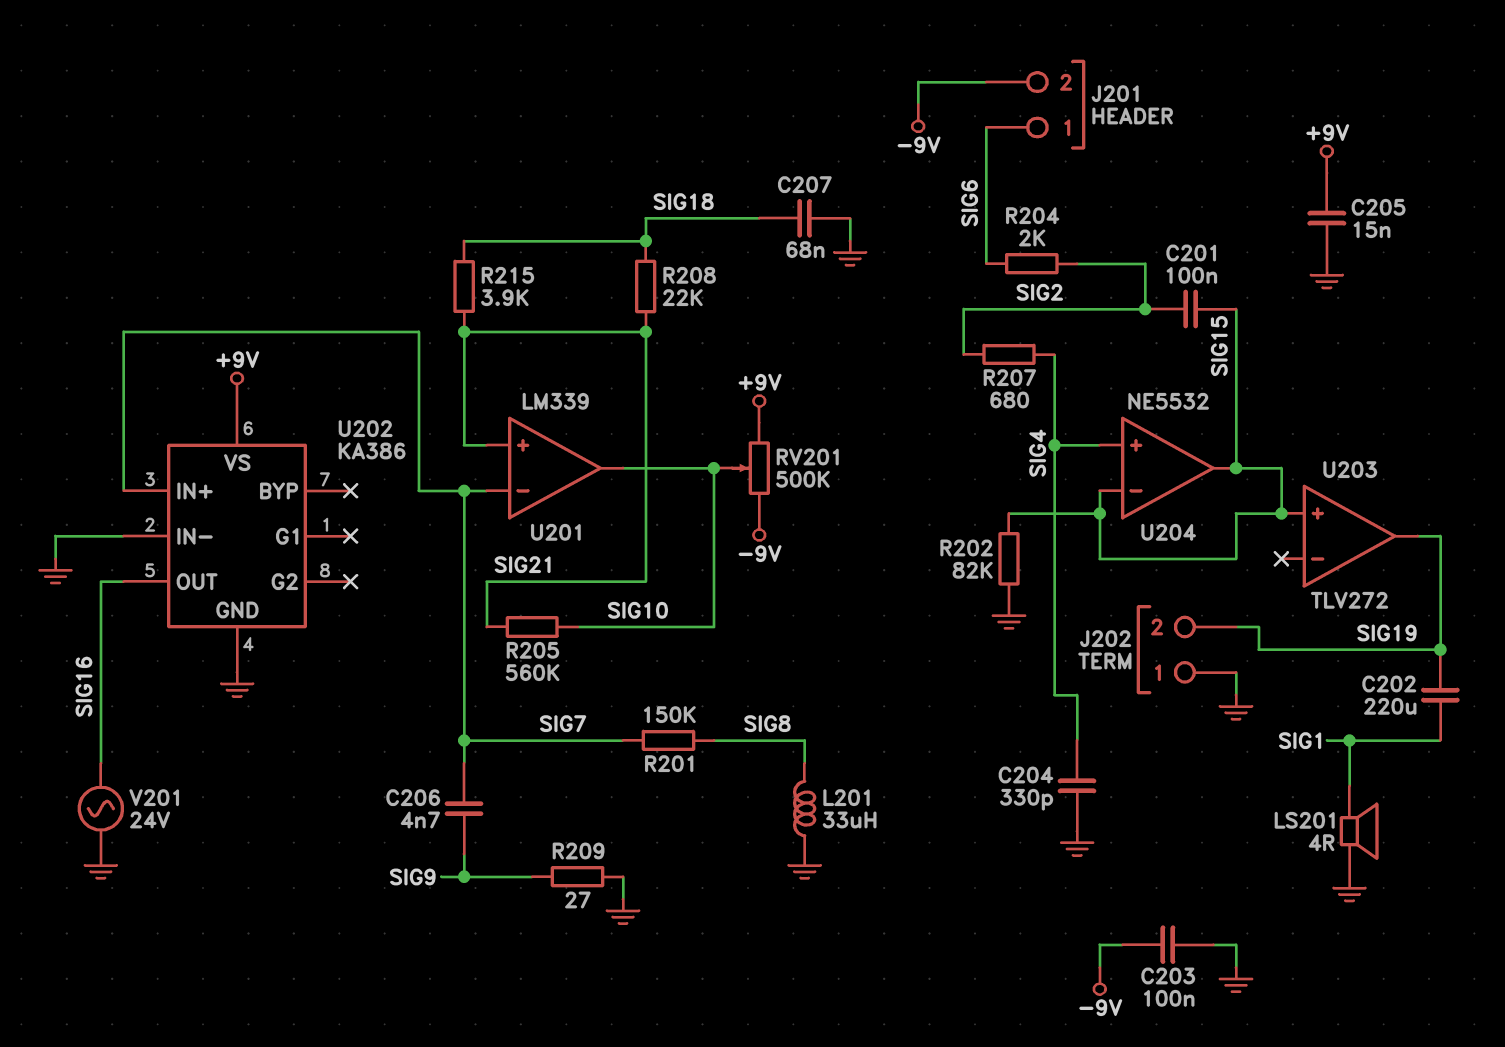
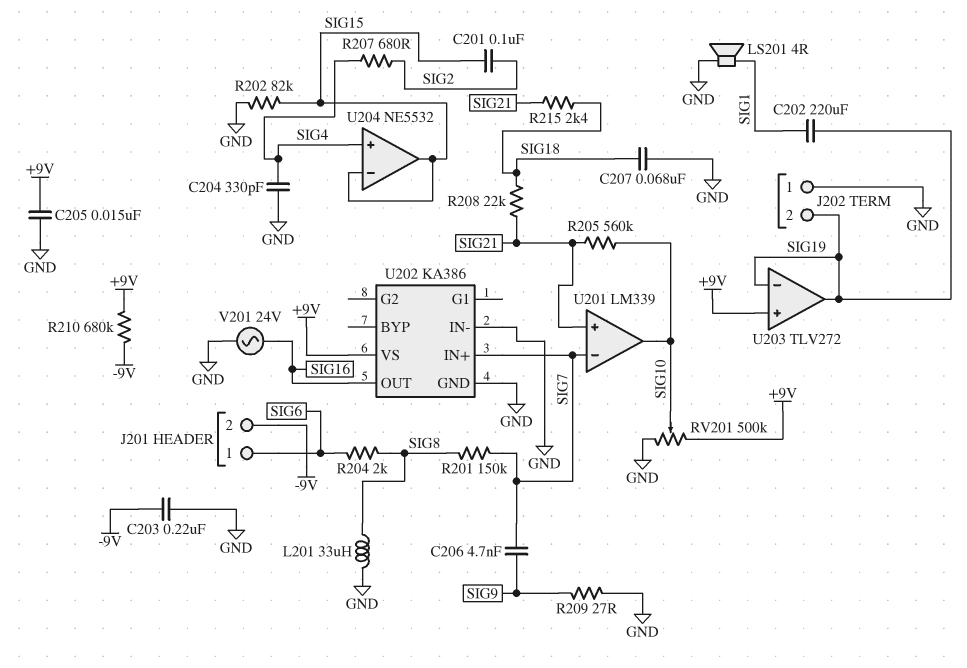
C203: 100nF (-9V, GND) -> 220nF (-9V, GND)
R204: 2k (SIG2, SIG6) -> 2k (SIG6, SIG8)
R210: none -> 680k (+9V, -9V)
R215: 3.9k (SIG18, SIG21) -> 2.4k (SIG18, SIG21)
RV201: 500k (+9V, -9V, wiper SIG10) -> 500k (+9V, GND, wiper SIG10)
U203 pin in+: SIG15 -> +9V
U203 pin in-: none -> SIG19

